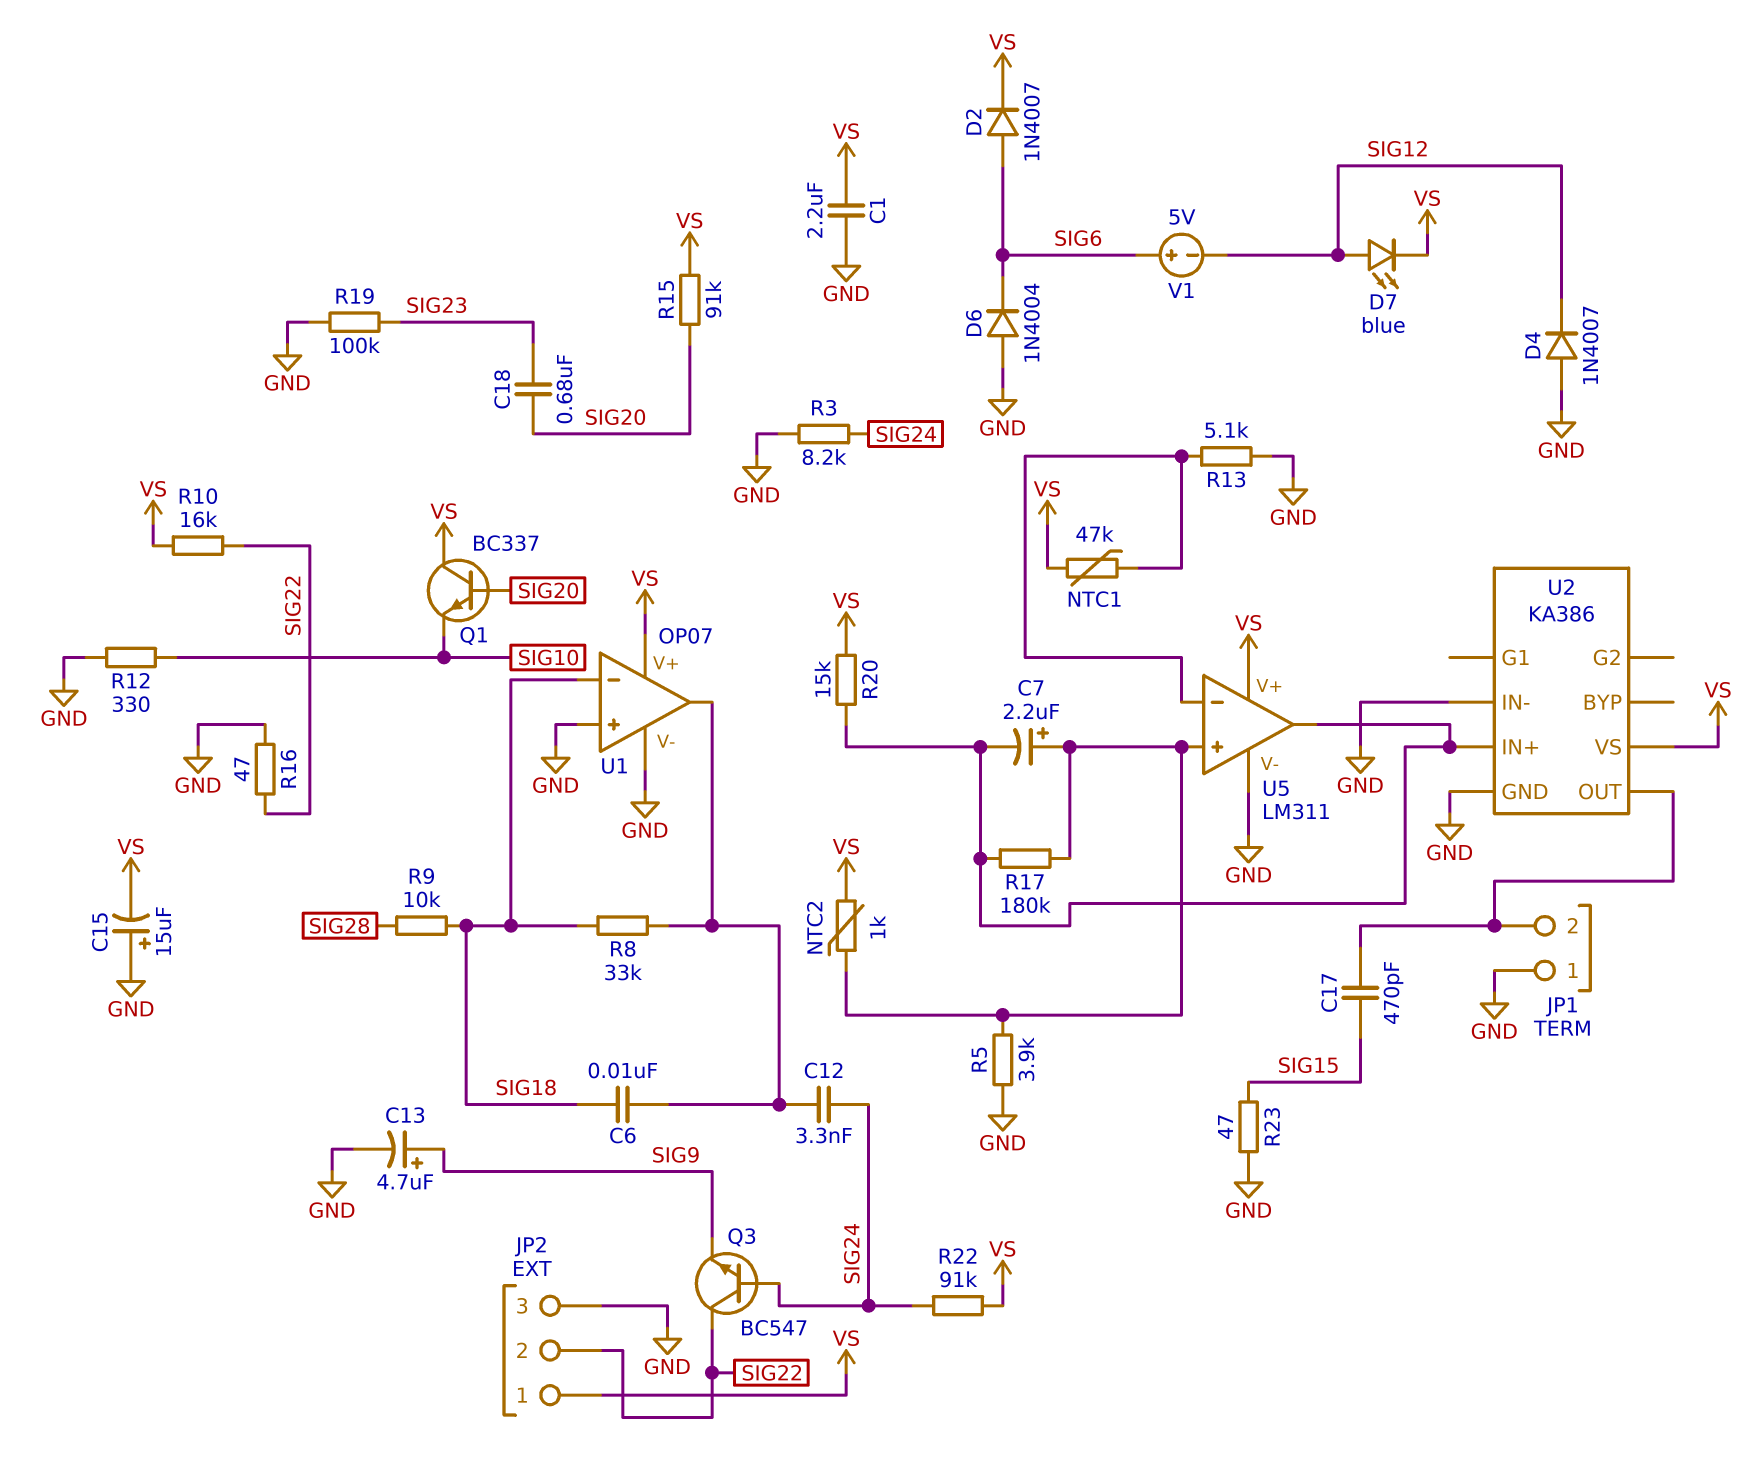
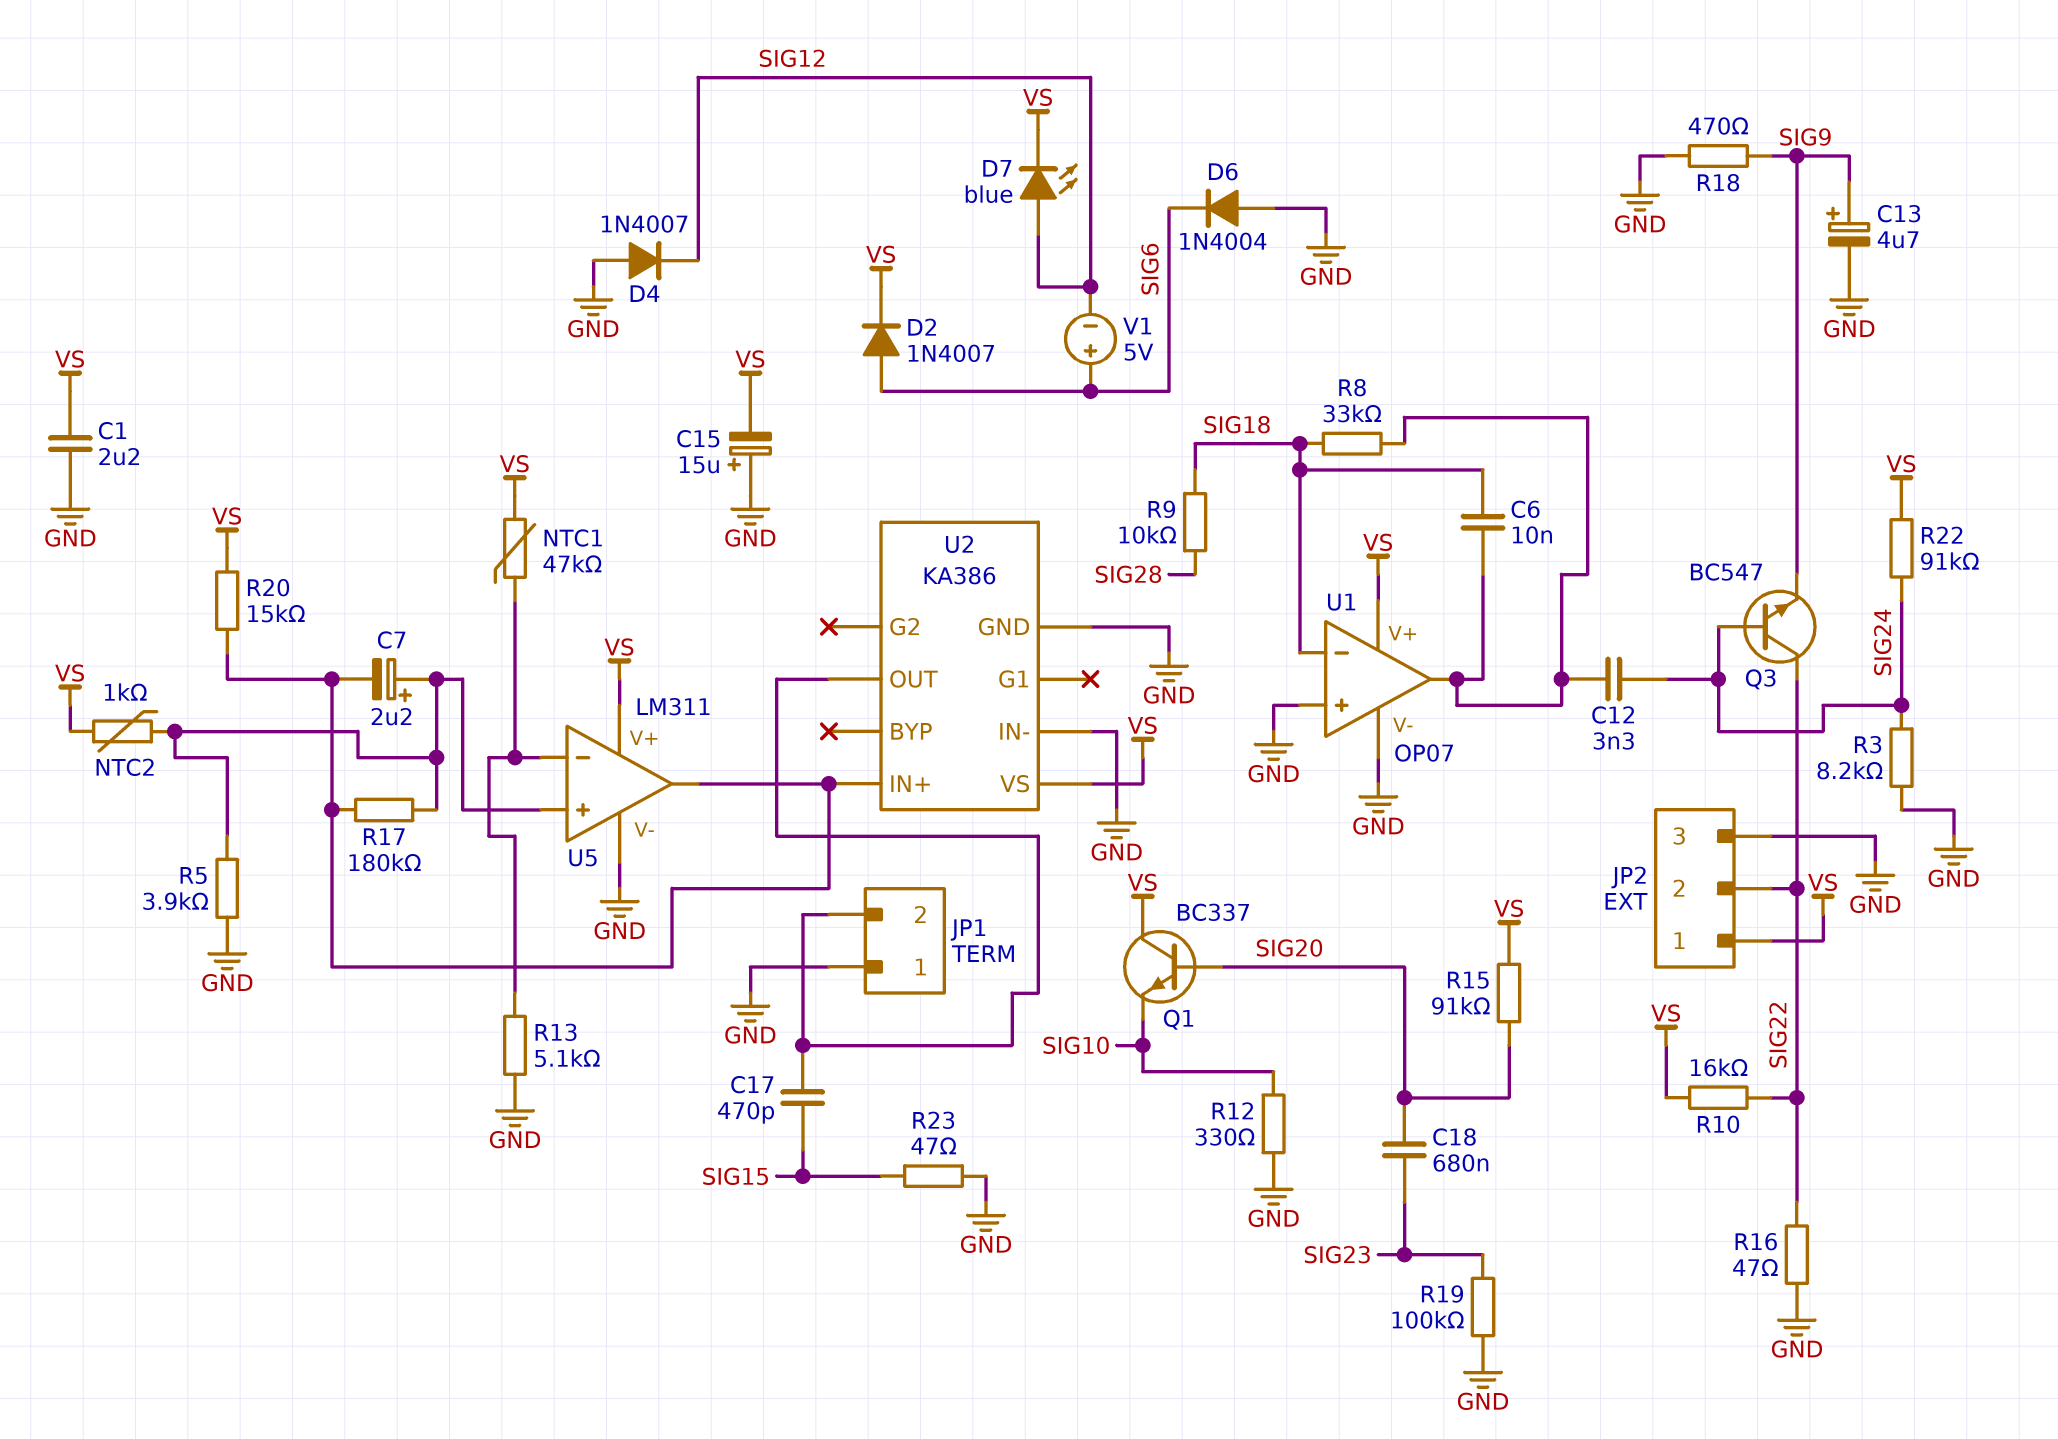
R18: none -> 470 (GND, SIG9)

